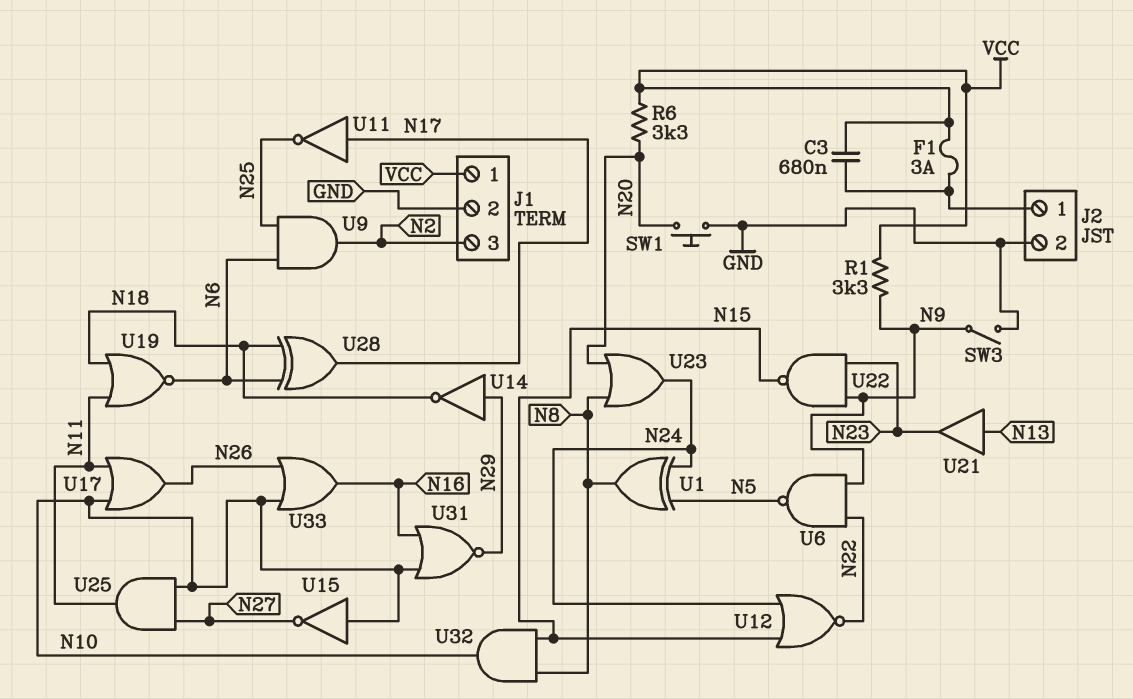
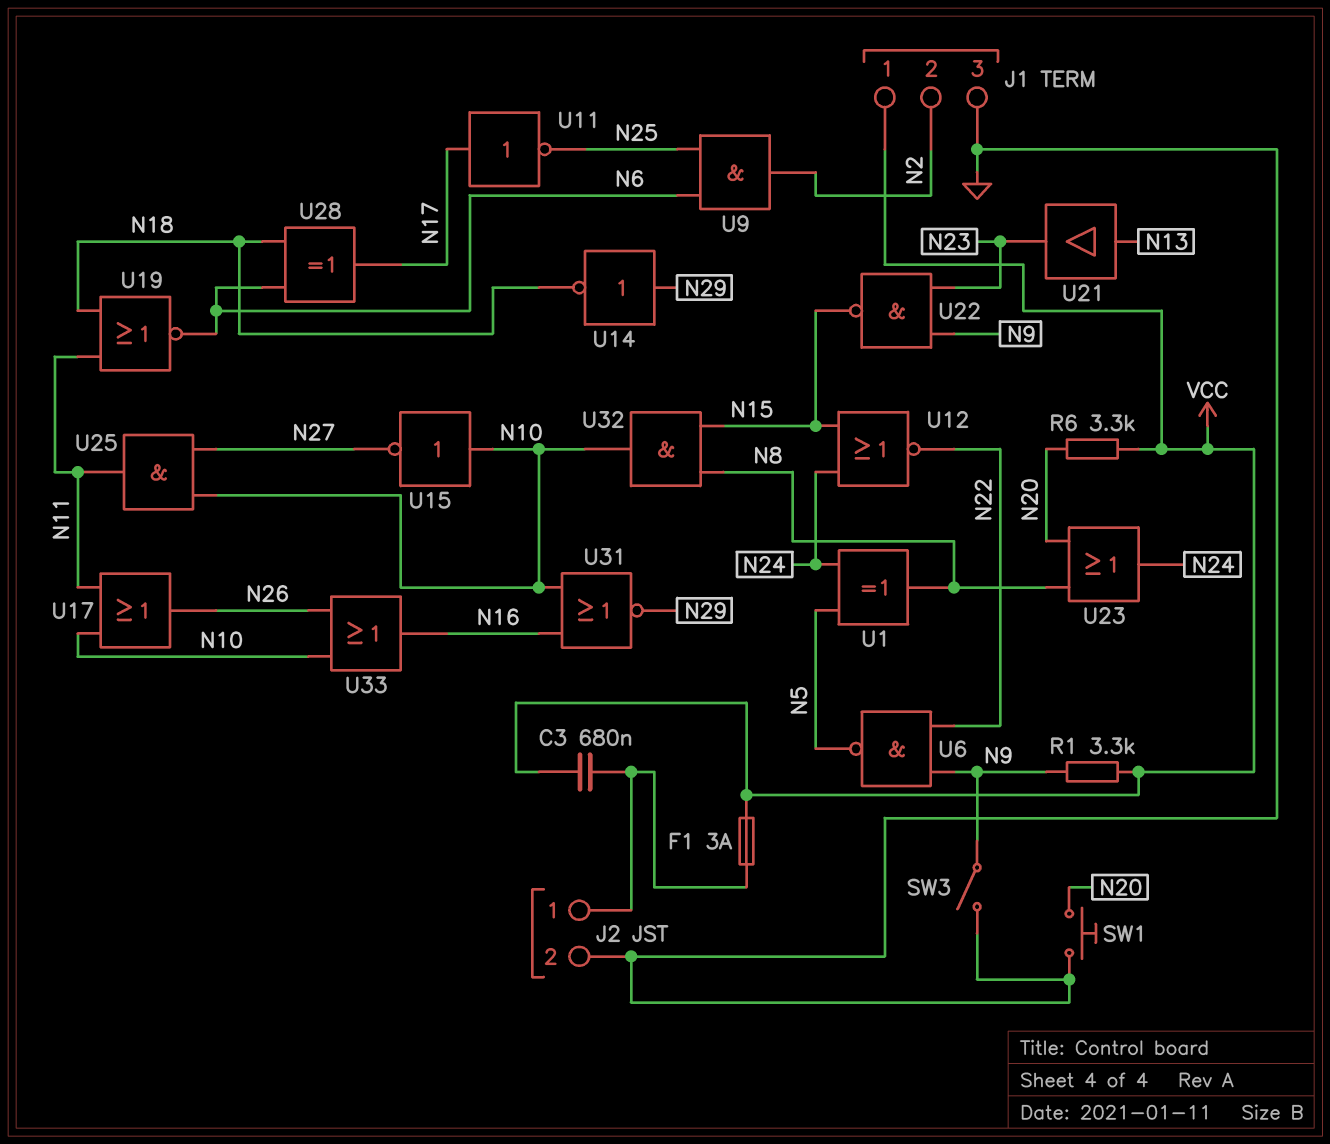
J1 pin 2: GND -> N2
J1 pin 3: N2 -> GND

